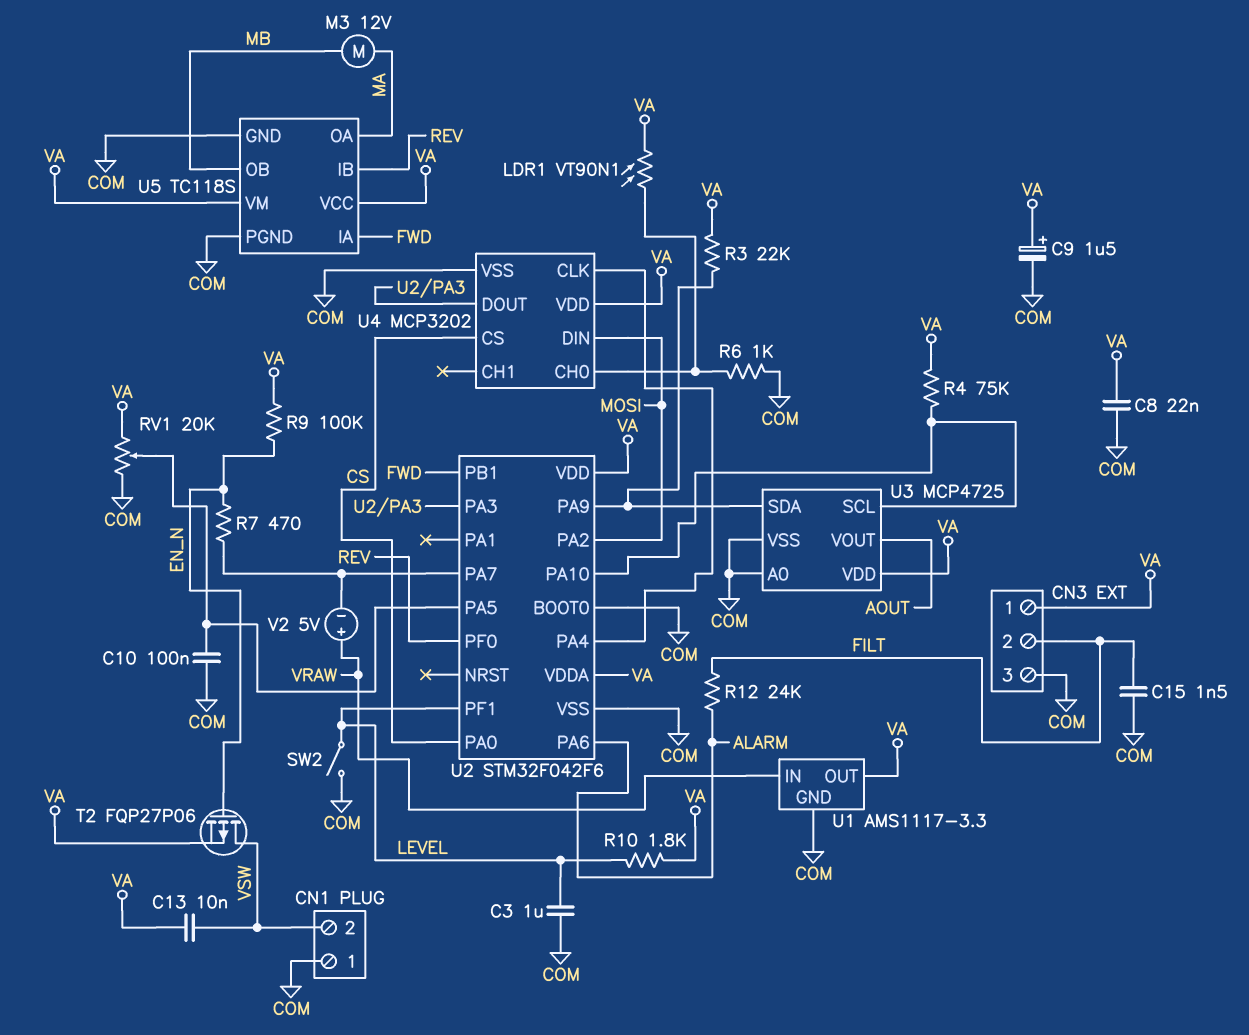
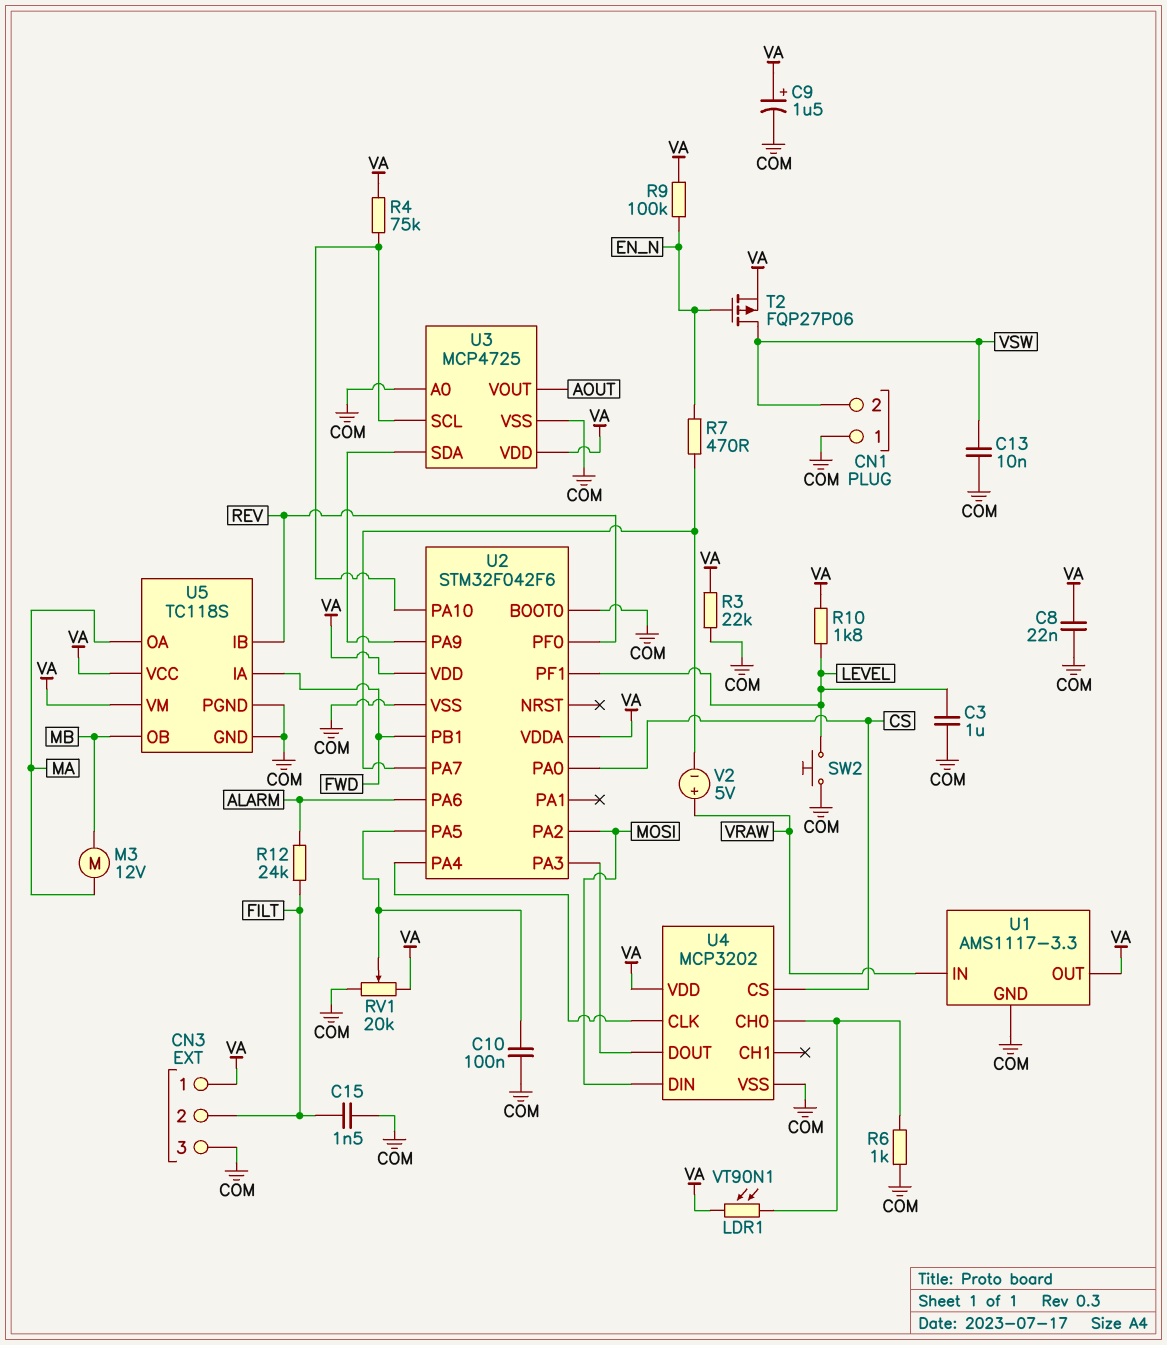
C13: 10nF (VA, VSW) -> 10nF (COM, VSW)
R3: 22k (U2/PA9, VA) -> 22k (COM, VA)
SW2: switch (COM, LEVEL) -> button (COM, LEVEL)

